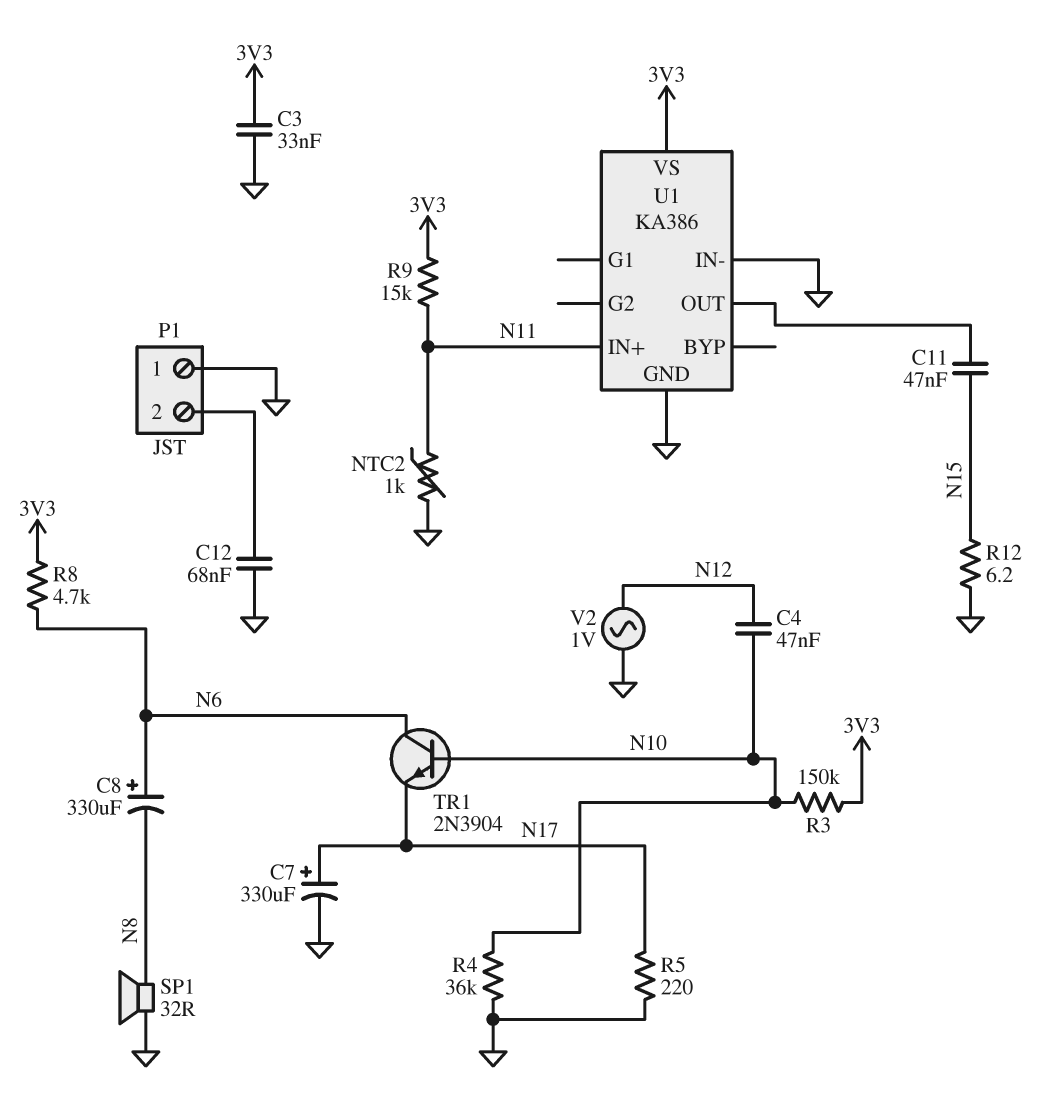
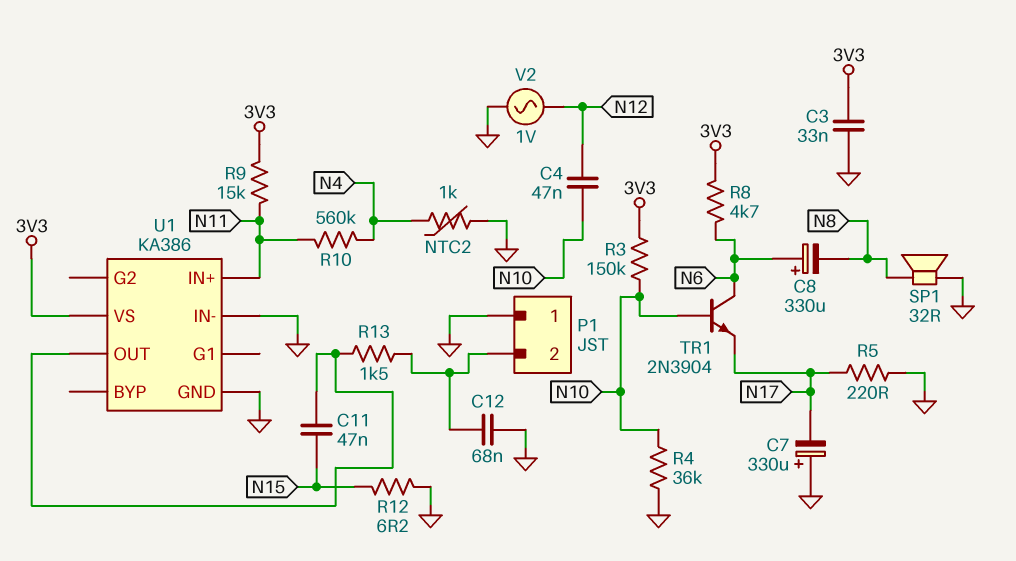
C7: 330uF (plus N17, minus GND) -> 330uF (plus GND, minus N17)
NTC2: 1k (GND, N11) -> 1k (GND, N4)
R10: none -> 560k (N4, N11)
R13: none -> 1.5k (P1/2, U1/OUT)

